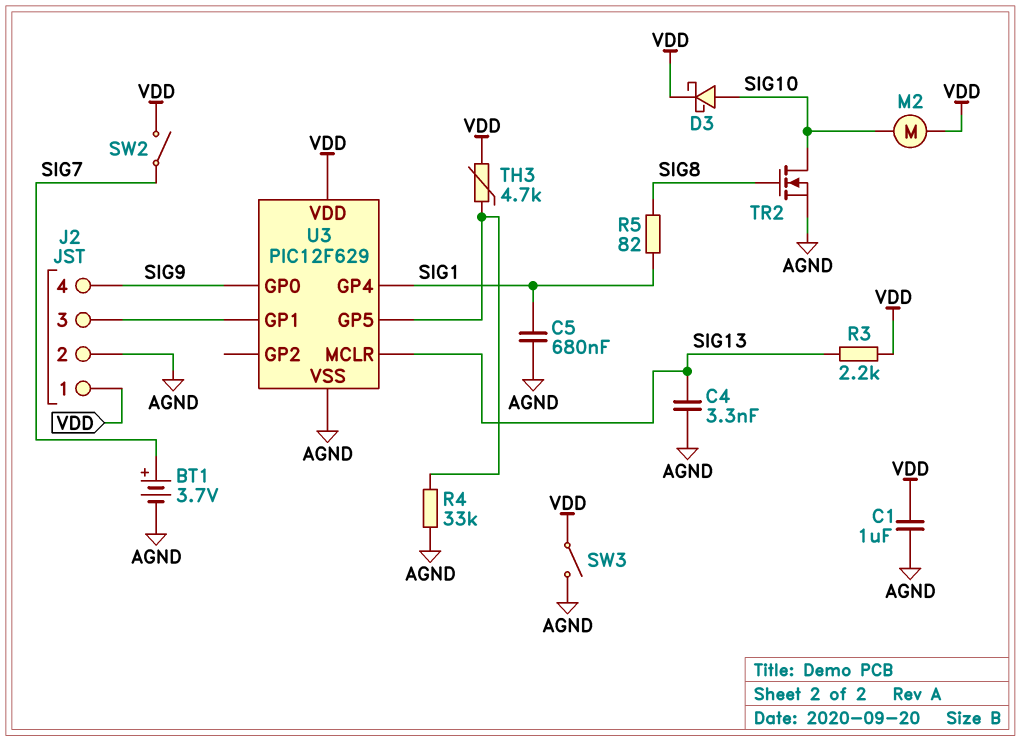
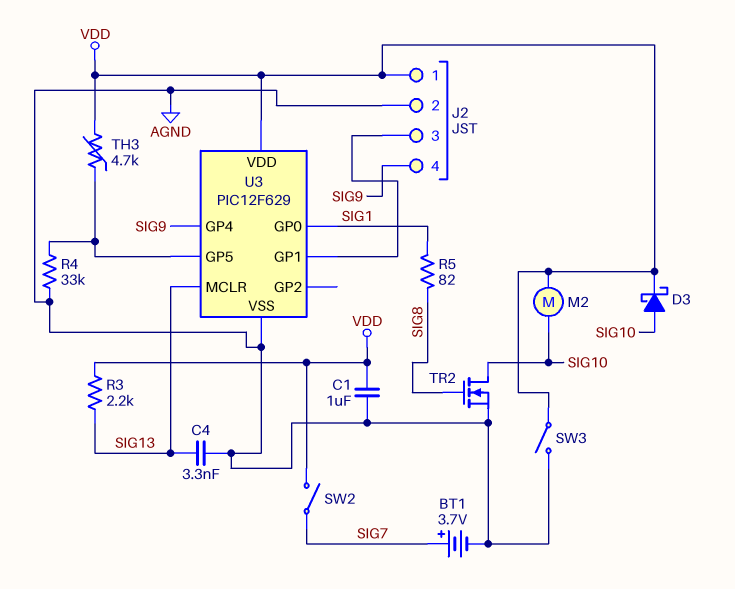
C5: 680nF (AGND, SIG1) -> none
U3 pin GP0: SIG9 -> SIG1
U3 pin GP4: SIG1 -> SIG9

